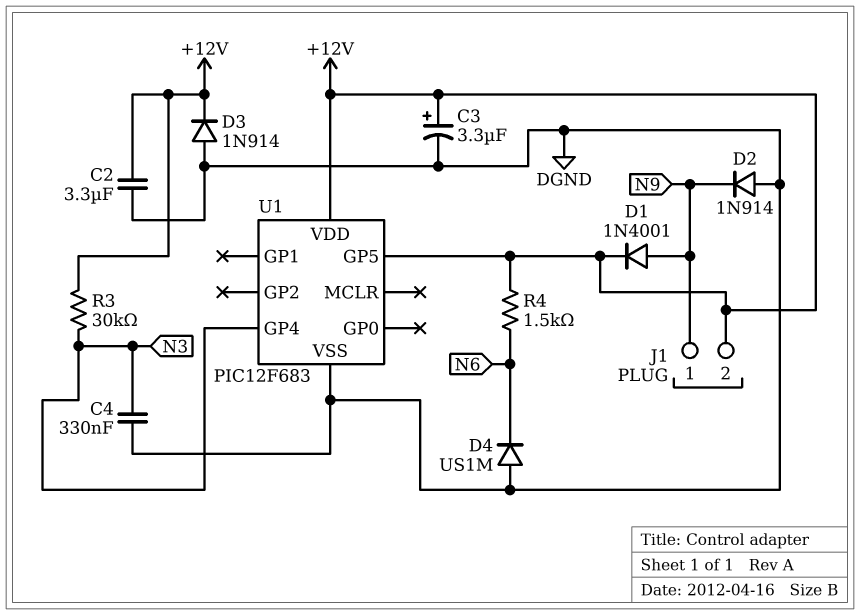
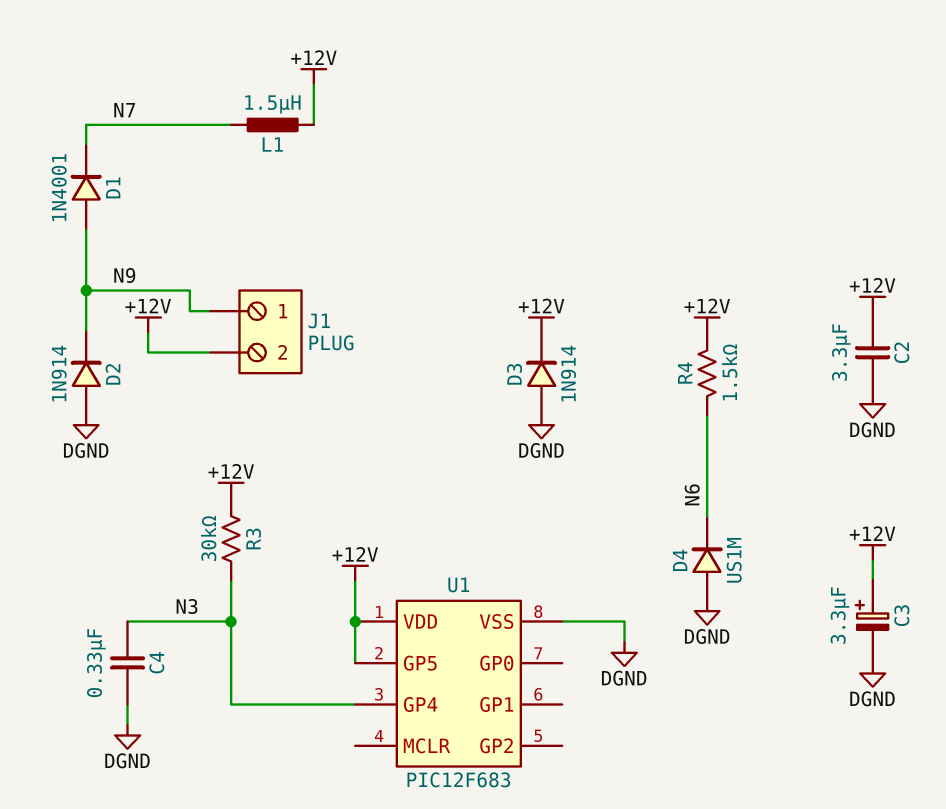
D1: diode 1N4001 (A N9, K +12V) -> diode 1N4001 (A N9, K N7)
L1: none -> 1.5uH (+12V, N7)

